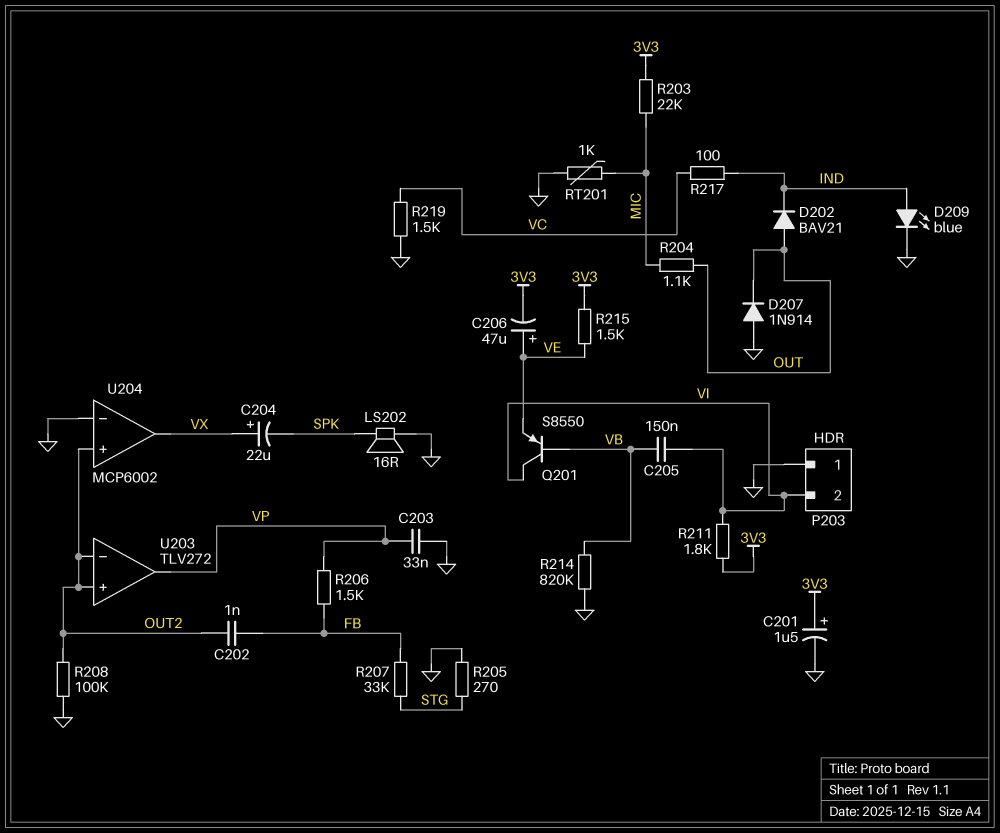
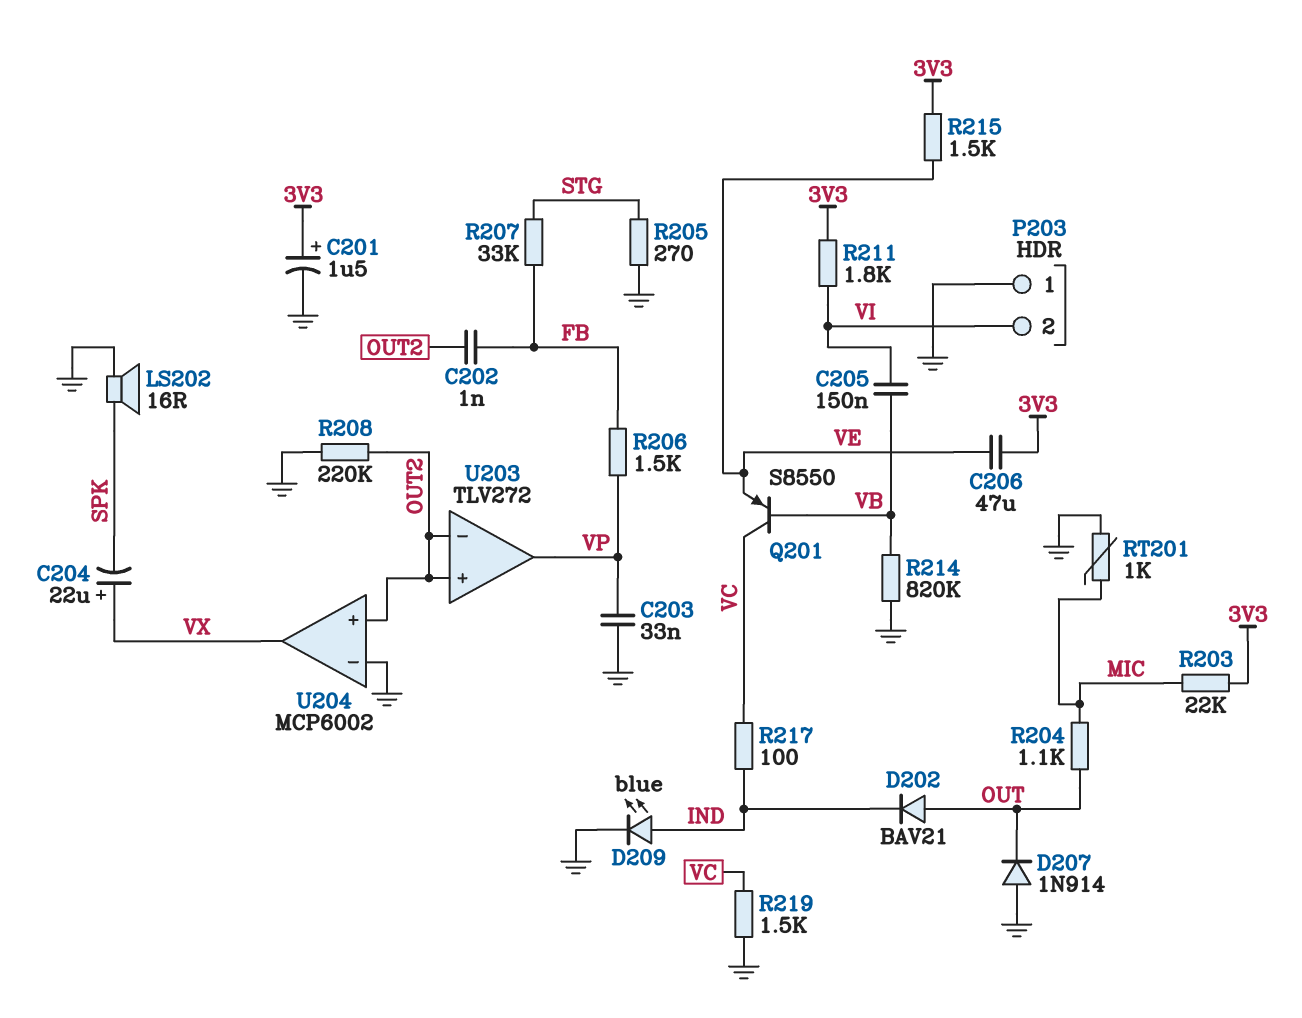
C206: 47uF (plus VE, minus 3V3) -> 47uF (3V3, VE)
Q201: PNP S8550 (B VB, C VI, E VE) -> PNP S8550 (B VB, C VC, E VE)
R208: 100k (GND, OUT2) -> 220k (GND, OUT2)

